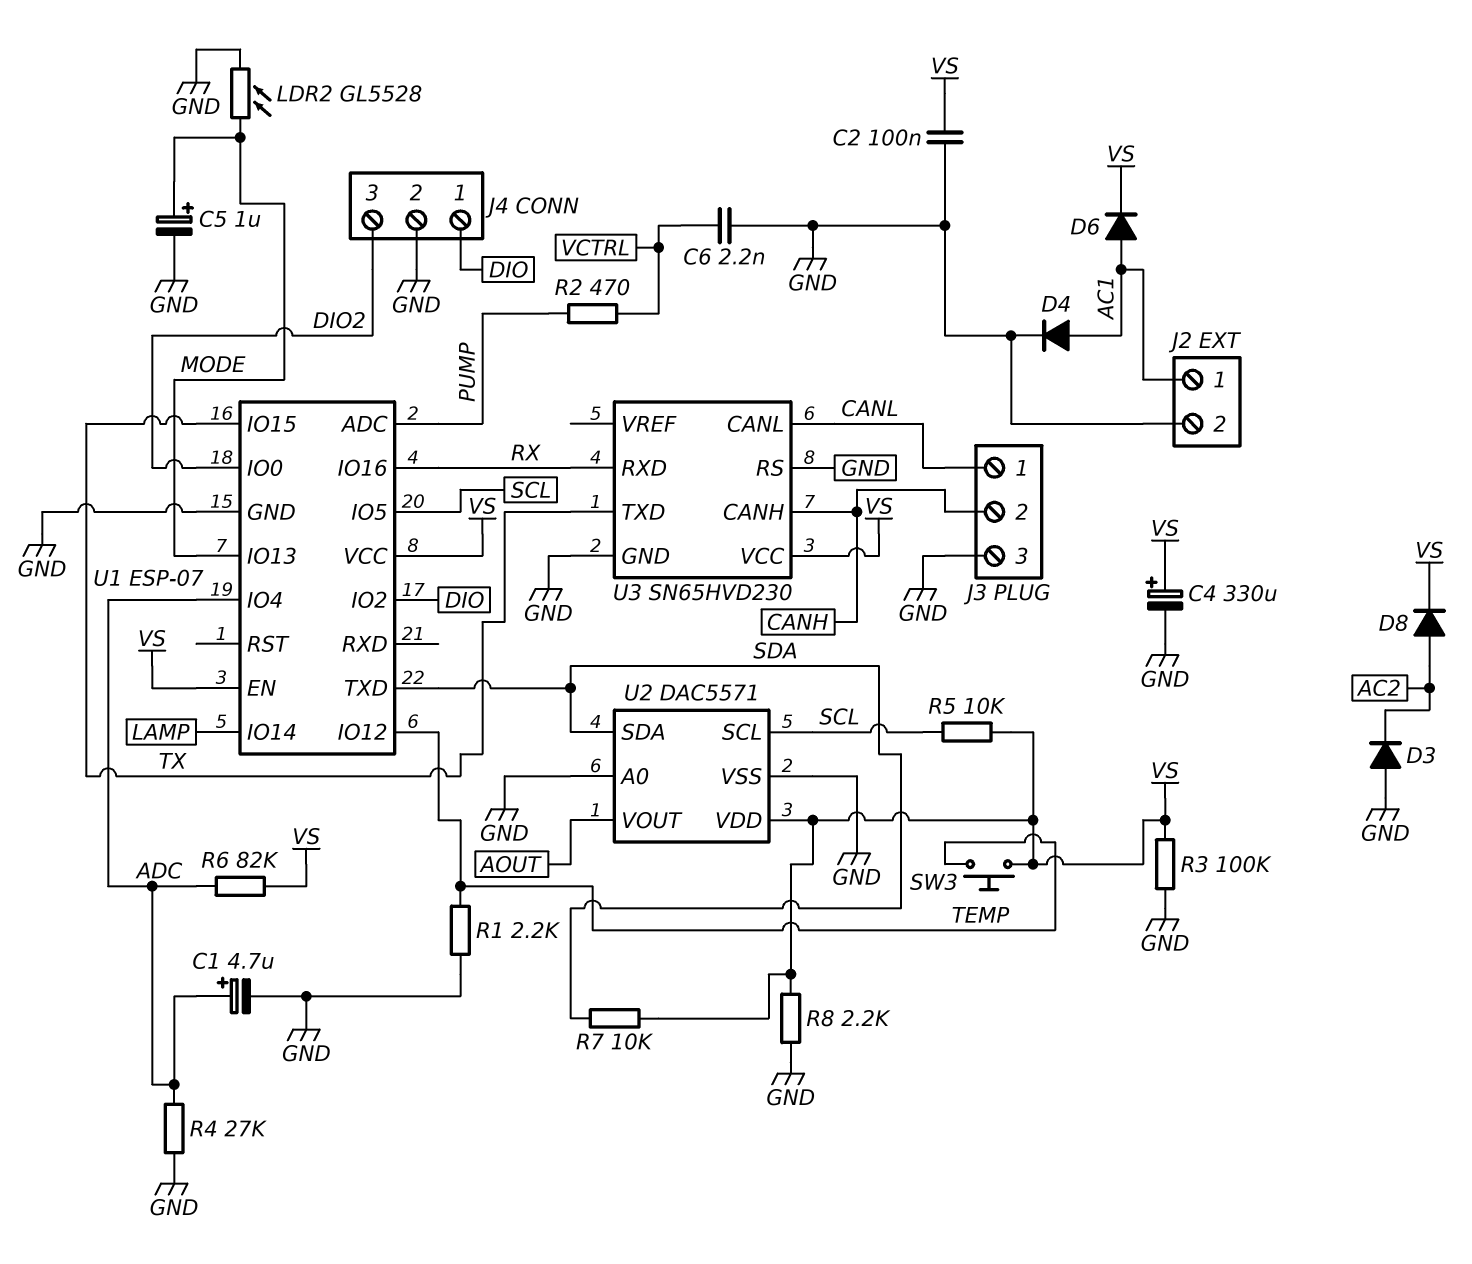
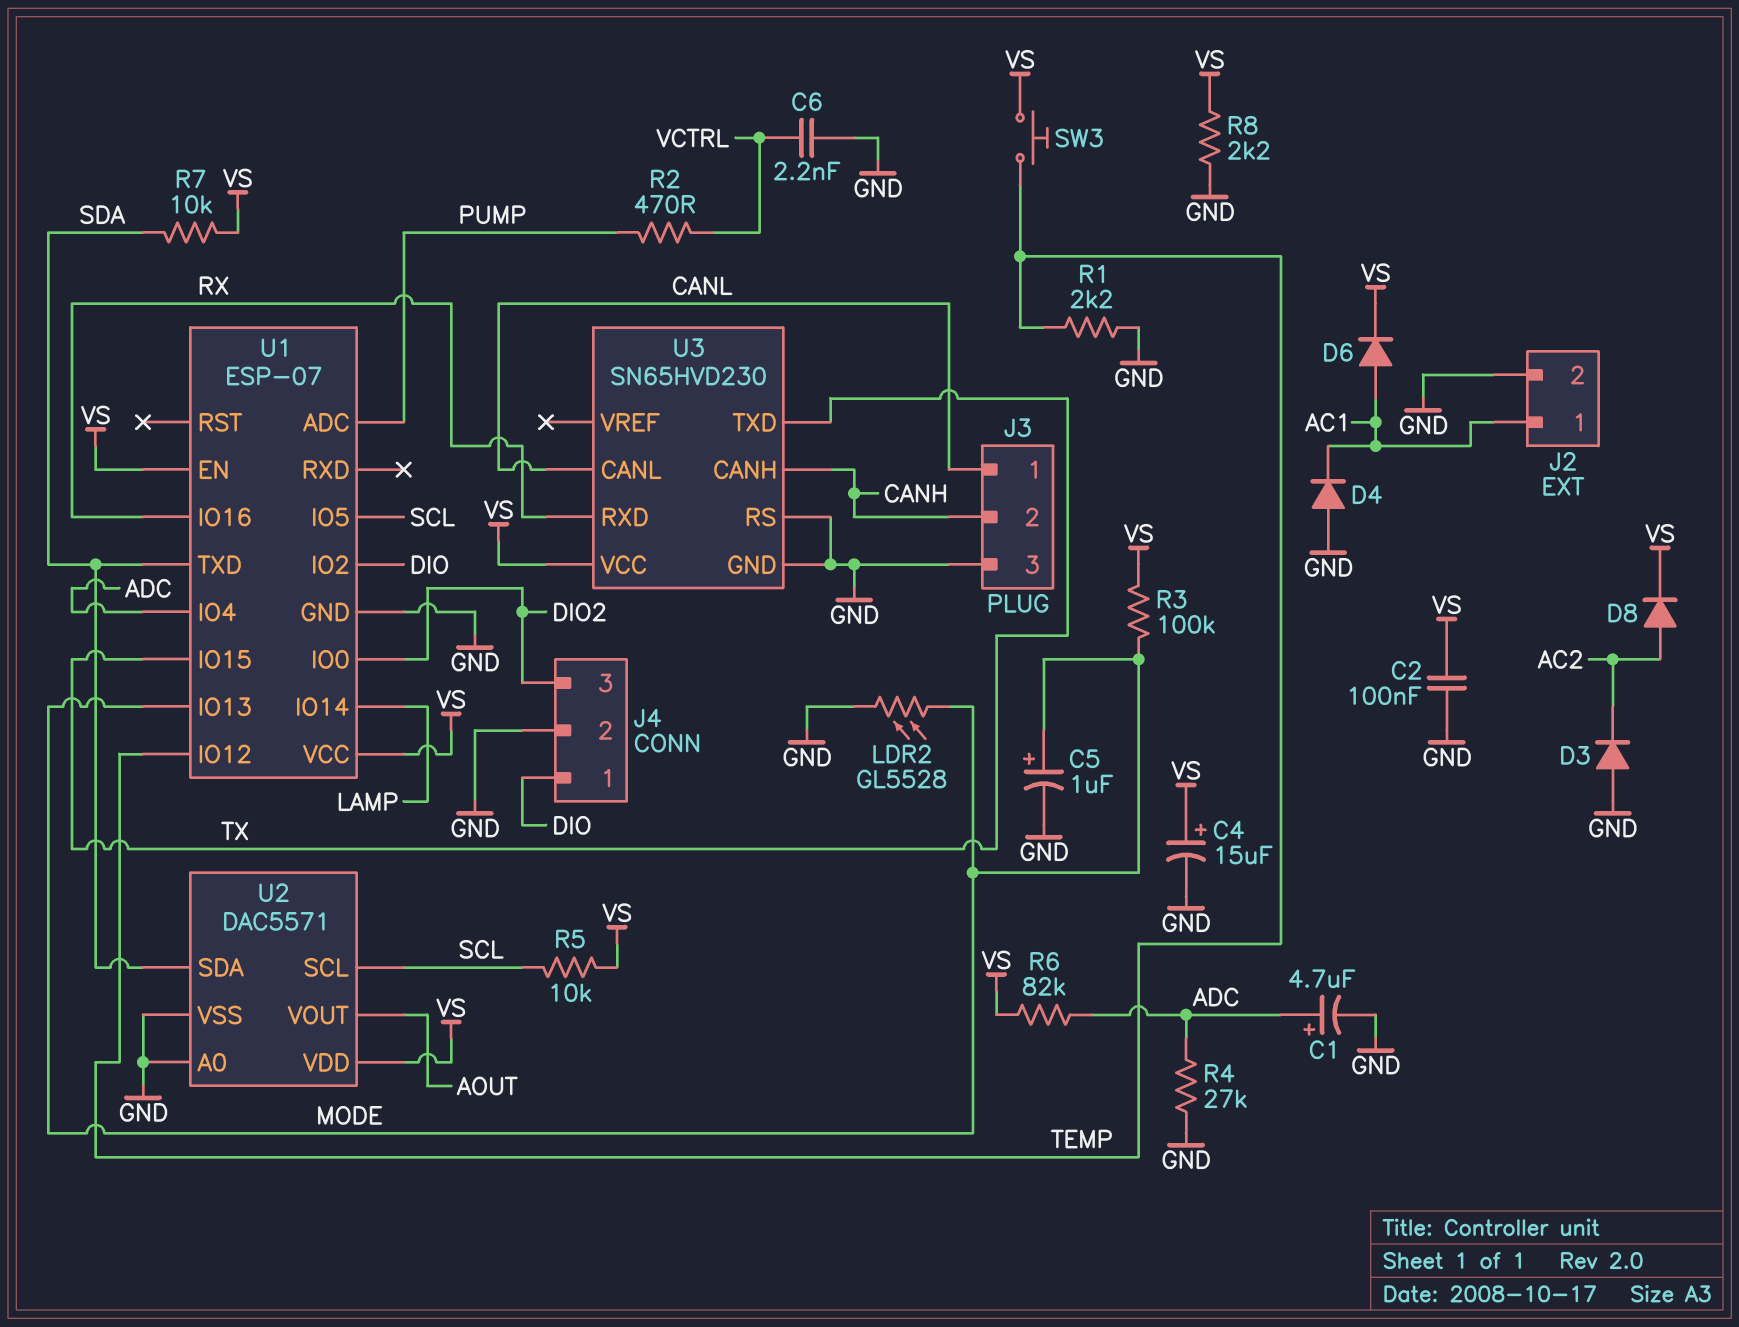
C4: 330uF (plus VS, minus GND) -> 15uF (plus VS, minus GND)
D4: diode (A AC1, K GND) -> diode (A GND, K AC1)
R3: 100k (GND, VS) -> 100k (MODE, VS)

